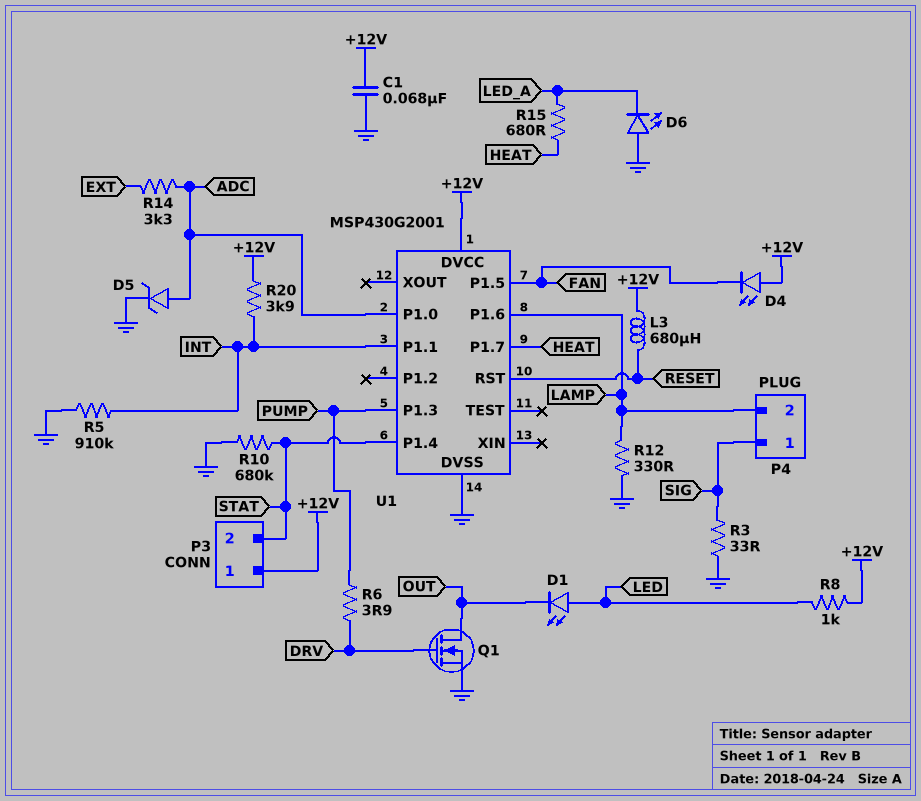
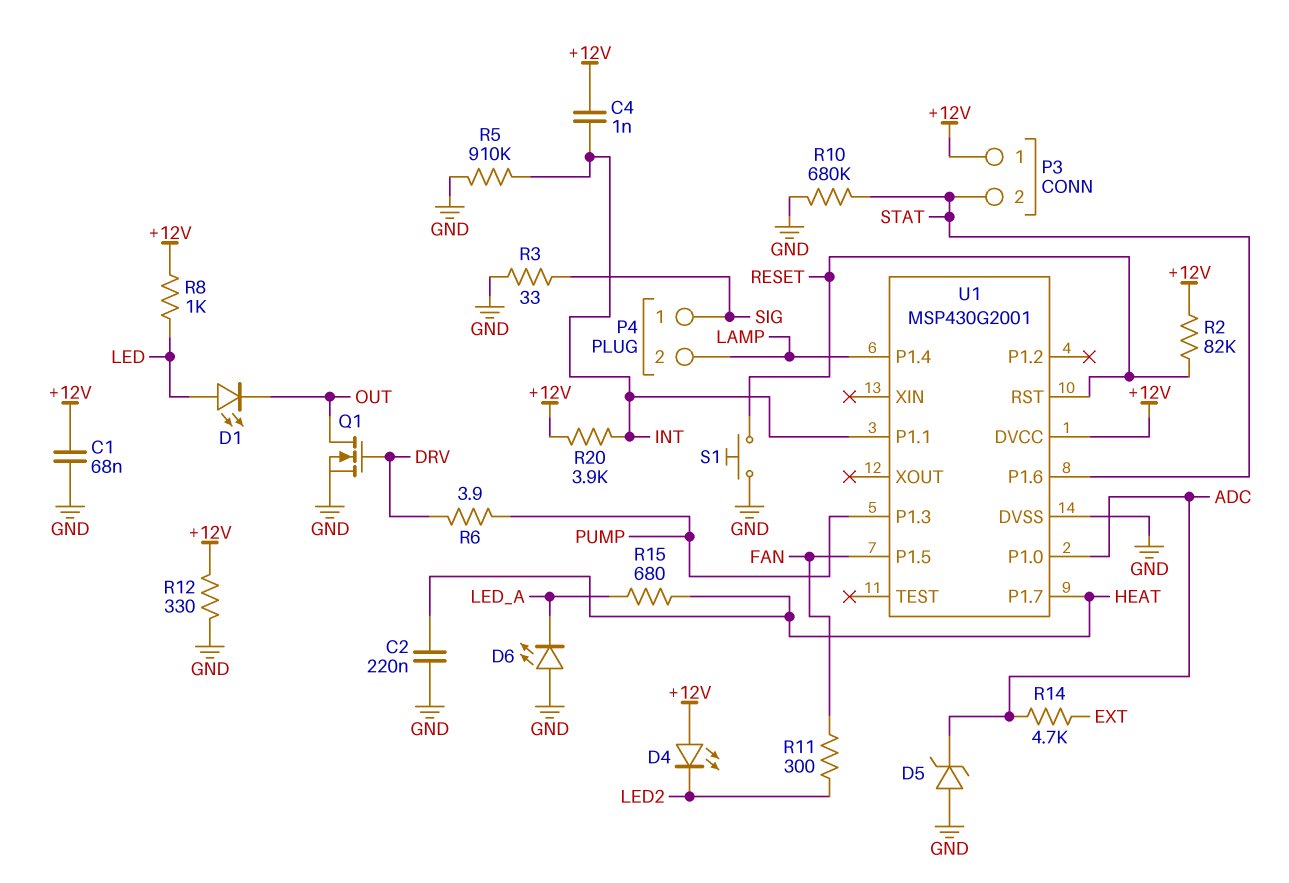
C2: none -> 220nF (GND, HEAT)
C4: none -> 1nF (+12V, INT)
D4: LED (A +12V, K FAN) -> LED (A +12V, K LED2)
D5: zener (A ADC, K GND) -> zener (A GND, K ADC)
L3: 680uH (+12V, RESET) -> none
R2: none -> 82k (+12V, RESET)
R11: none -> 300 (FAN, LED2)
R12: 330 (GND, LAMP) -> 330 (+12V, GND)
R14: 3.3k (ADC, EXT) -> 4.7k (ADC, EXT)
S1: none -> button (GND, RESET)
U1 pin P1.4: STAT -> LAMP
U1 pin P1.6: LAMP -> STAT

